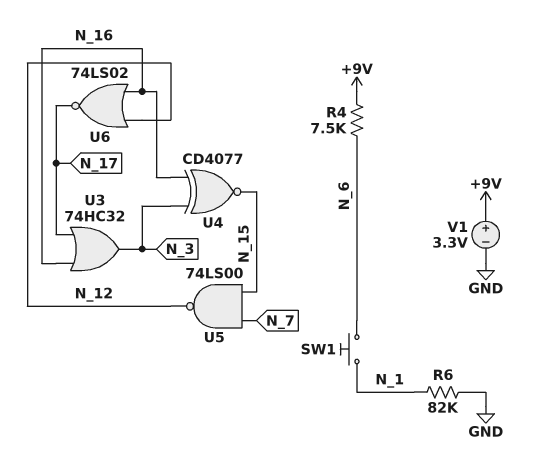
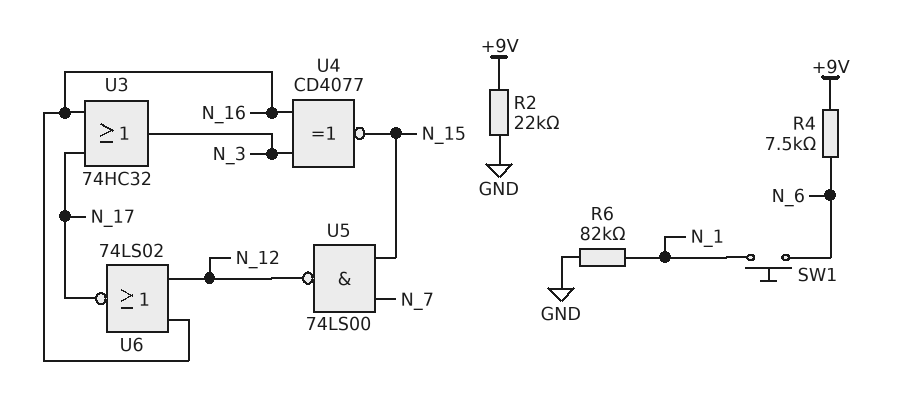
R2: none -> 22k (+9V, GND)
V1: 3.3V (plus +9V, minus GND) -> none

